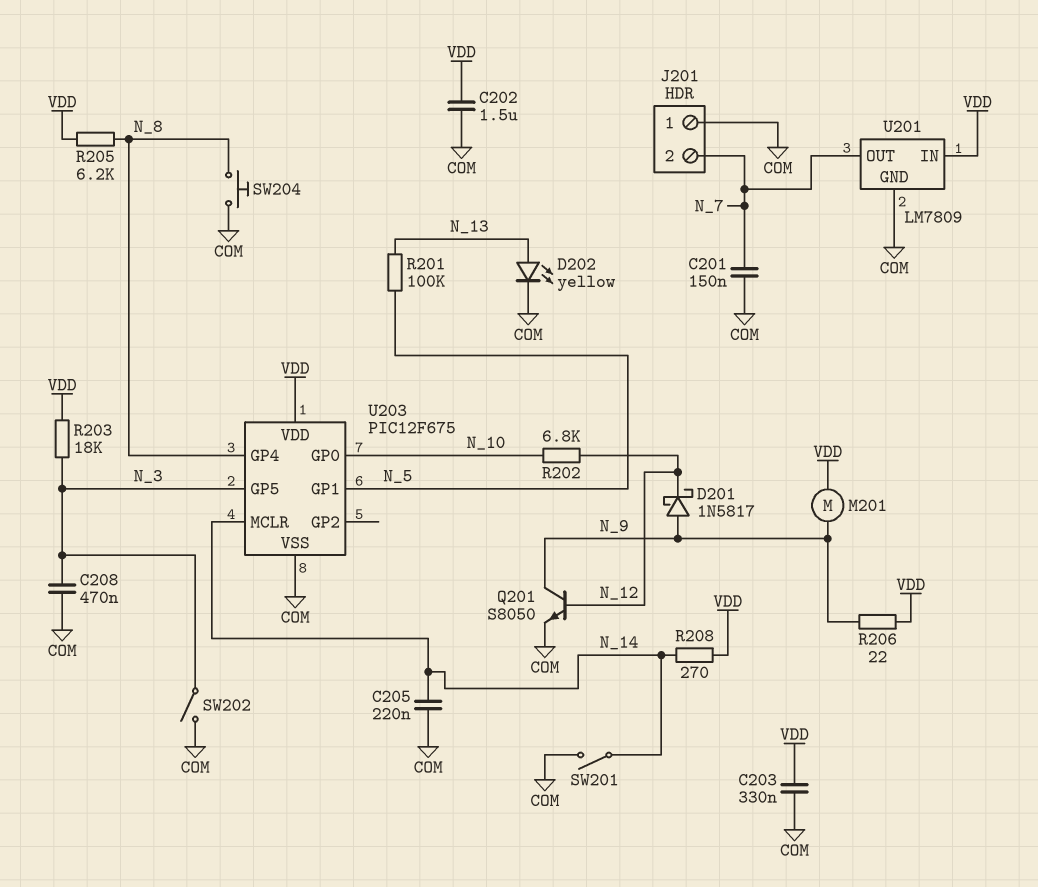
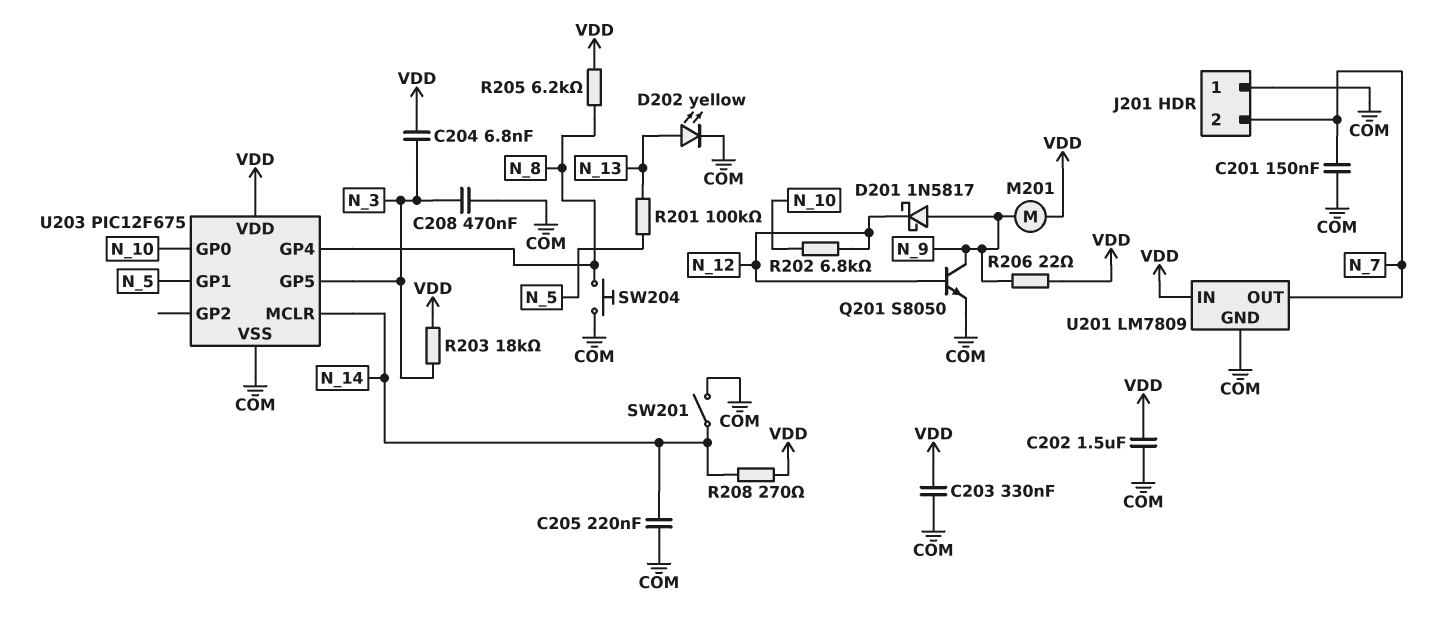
C204: none -> 6.8nF (N_3, VDD)
SW202: switch (COM, N_3) -> none

